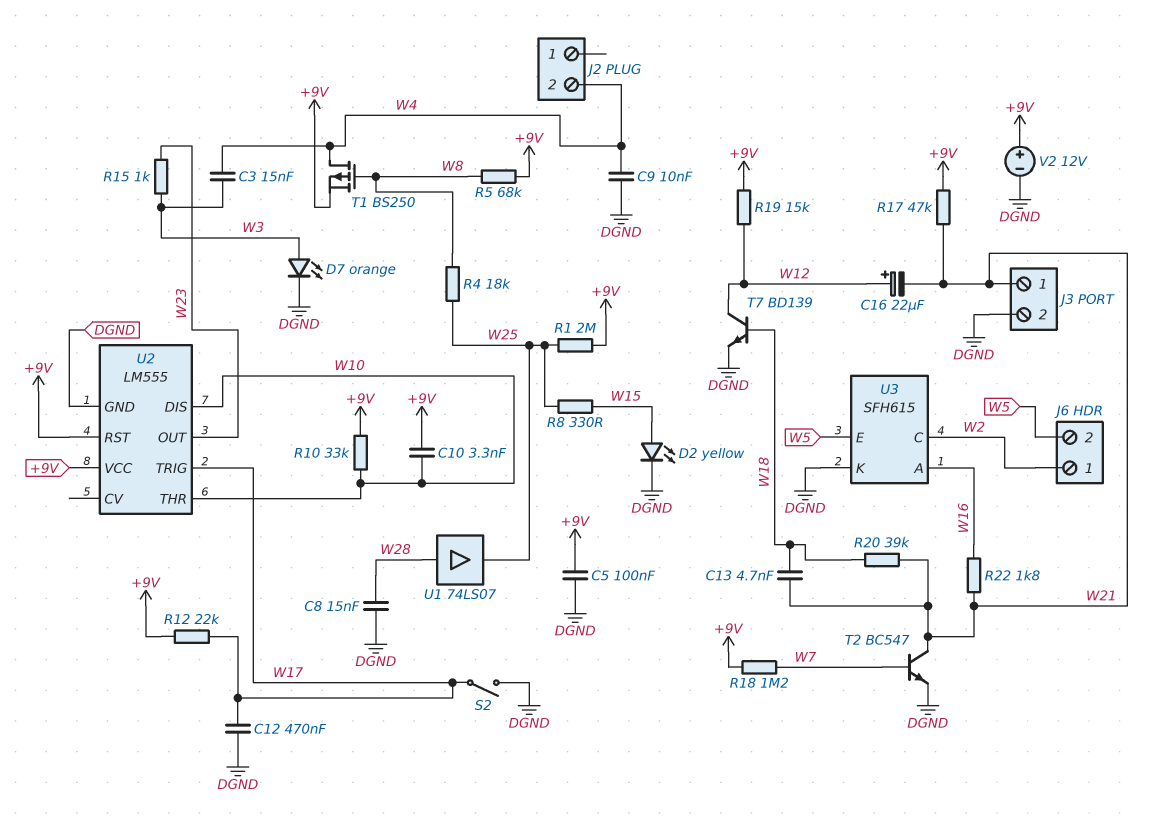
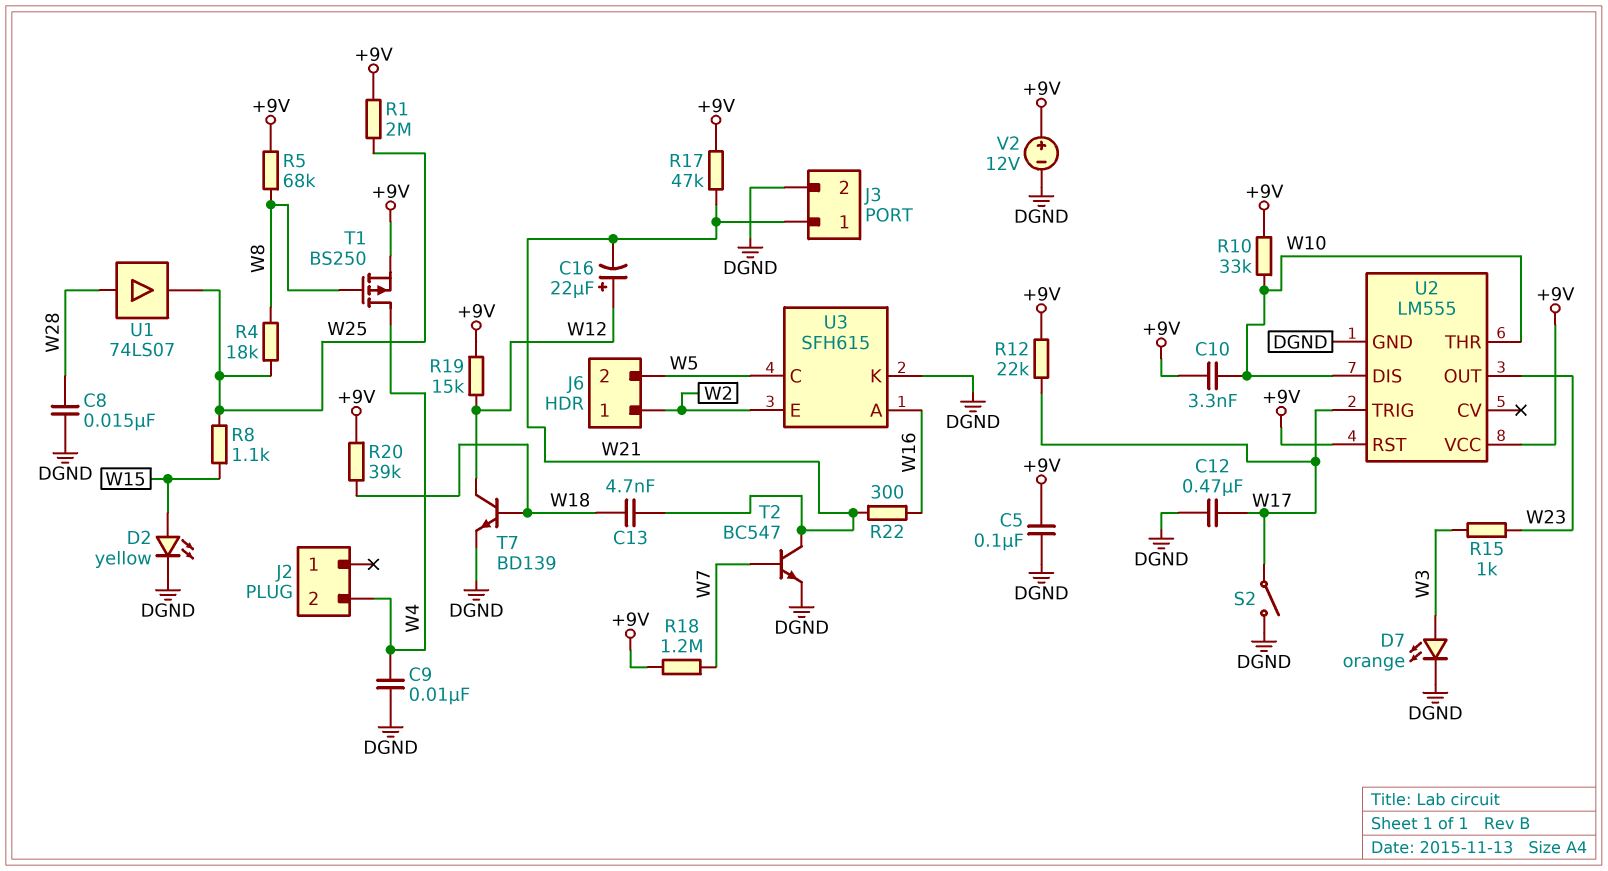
C3: 15nF (W3, W4) -> none
R8: 330 (W15, W25) -> 1.1k (W15, W25)
R20: 39k (W18, W21) -> 39k (+9V, W18)
R22: 1.8k (W16, W21) -> 300 (W16, W21)
U3 pin C: W2 -> W5
U3 pin E: W5 -> W2

